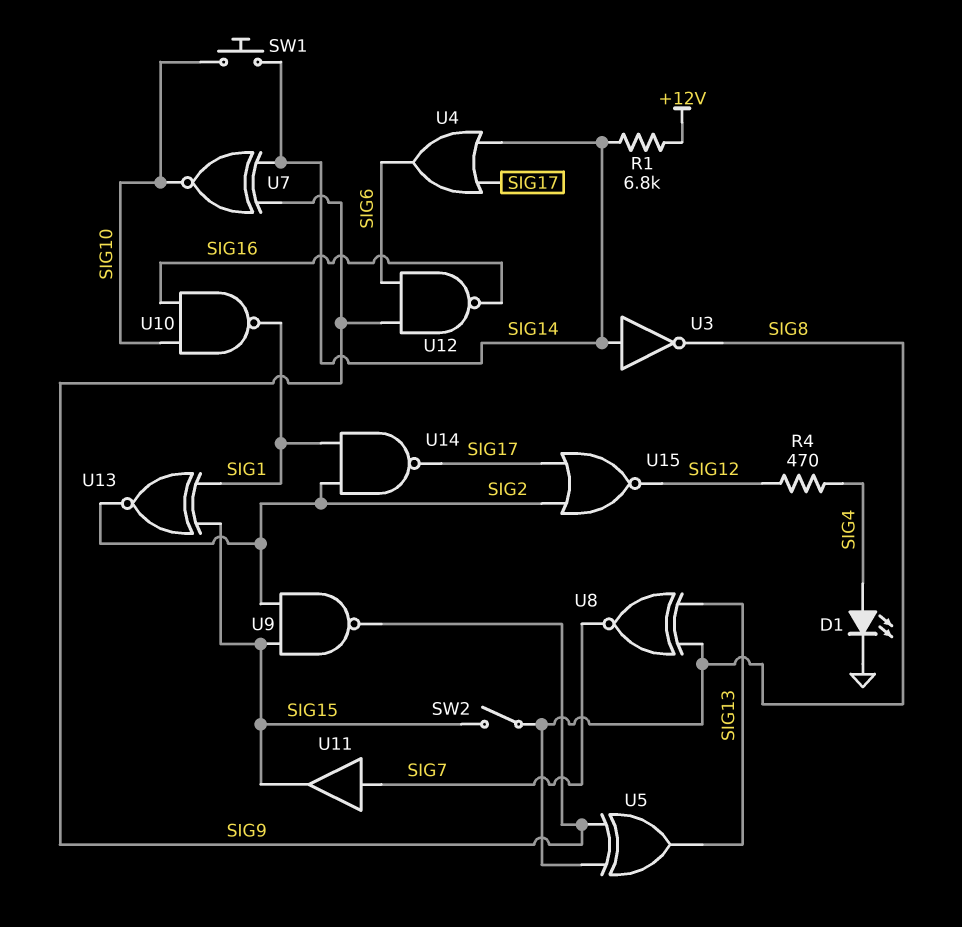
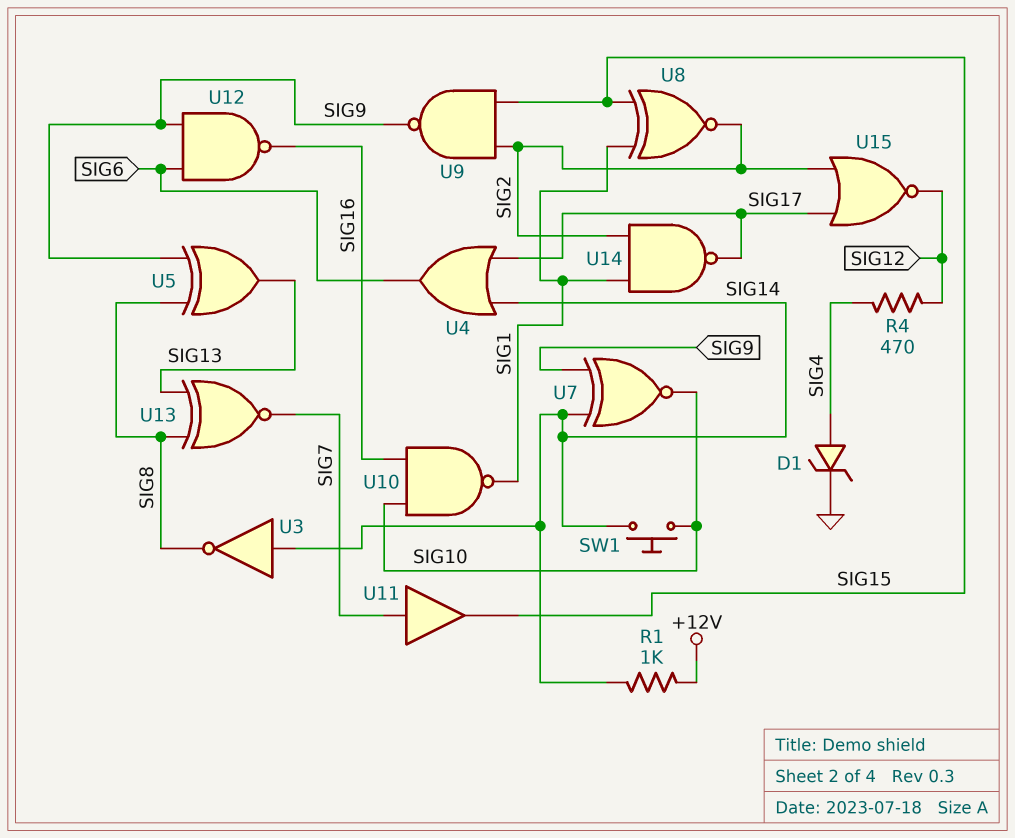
D1: LED (A SIG4, K GND) -> zener (A SIG4, K GND)
R1: 6.8k (+12V, SIG14) -> 1k (+12V, SIG14)
SW2: switch (SIG8, SIG15) -> none
U8: XNOR (in SIG8, in SIG13, out SIG7) -> XNOR (in SIG1, in SIG15, out SIG2)
U13: XNOR (in SIG1, in SIG15, out SIG2) -> XNOR (in SIG8, in SIG13, out SIG7)

